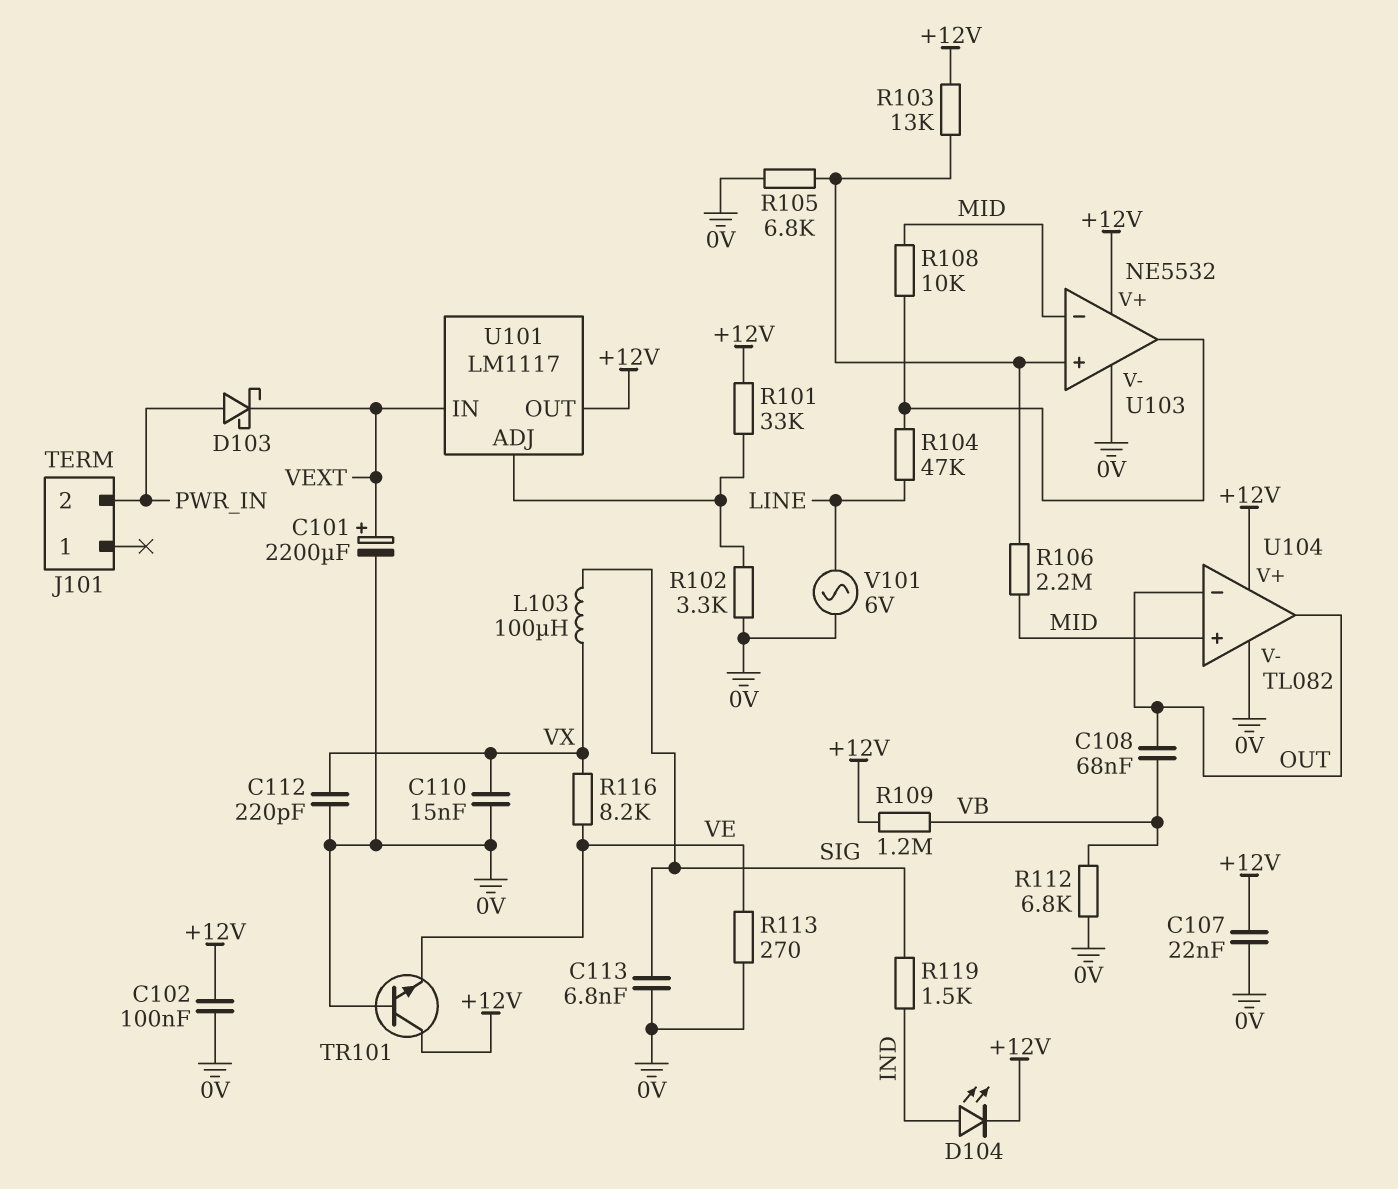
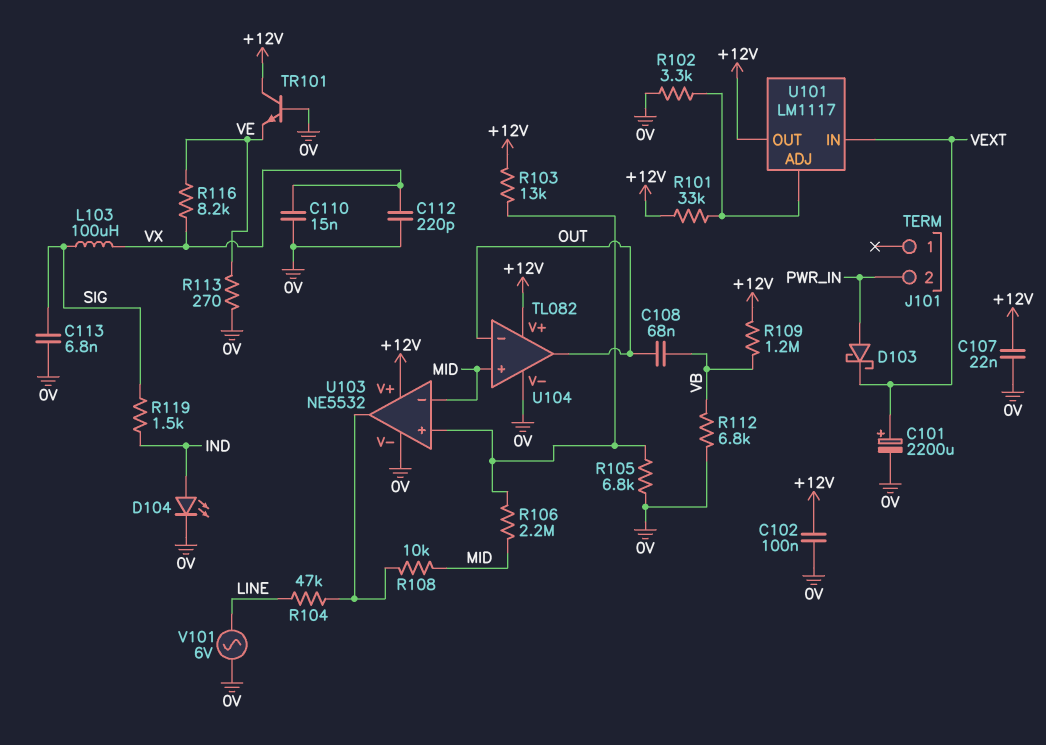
D104: LED (A IND, K +12V) -> LED (A IND, K 0V)

